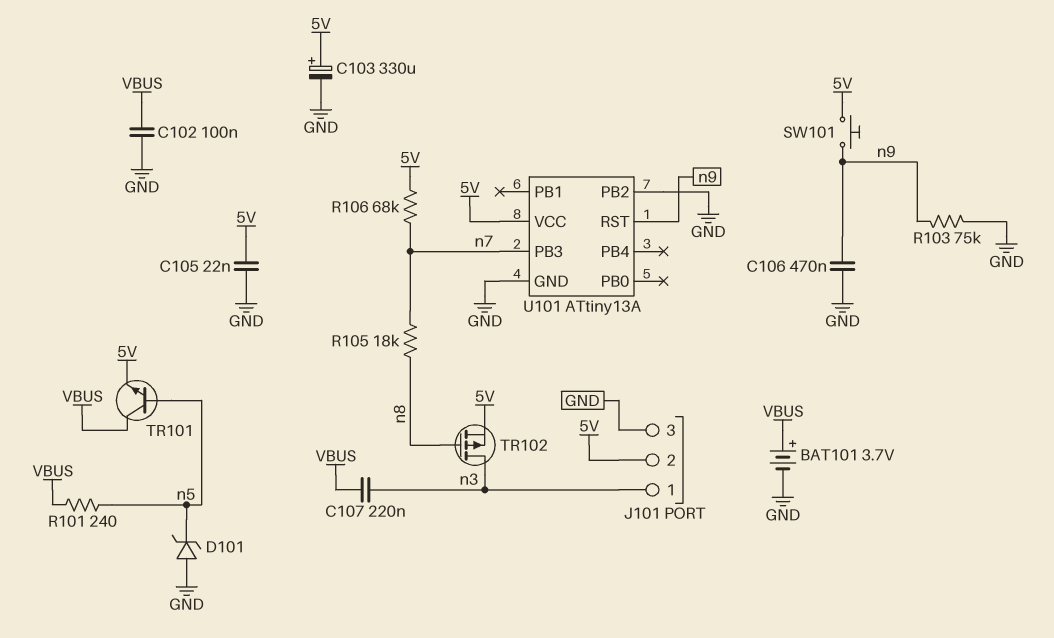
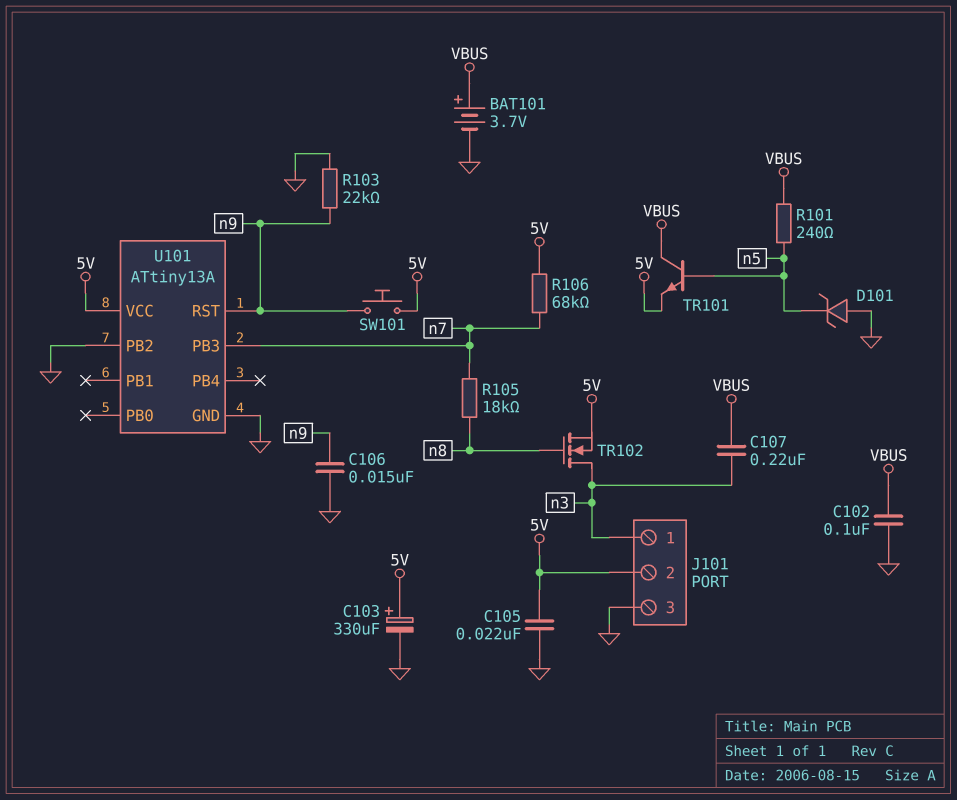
C106: 470nF (GND, n9) -> 15nF (GND, n9)
R103: 75k (GND, n9) -> 22k (GND, n9)
TR102: PMOS (G n8, D n3, S 5V) -> NMOS (G n8, D n3, S 5V)

